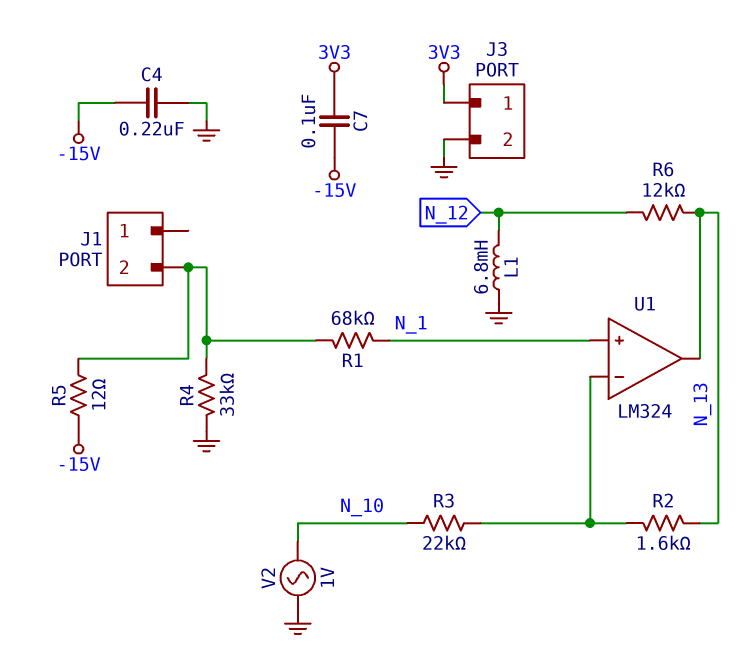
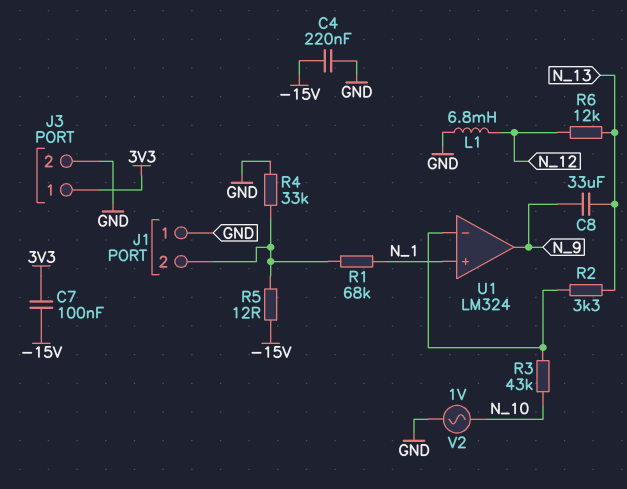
C8: none -> 33uF (N_9, N_13)
J1 pin 1: none -> GND
R2: 1.6k (N_13, U1/in-) -> 3.3k (N_13, U1/in-)
R3: 22k (N_10, U1/in-) -> 43k (N_10, U1/in-)
U1 pin out: N_13 -> N_9

